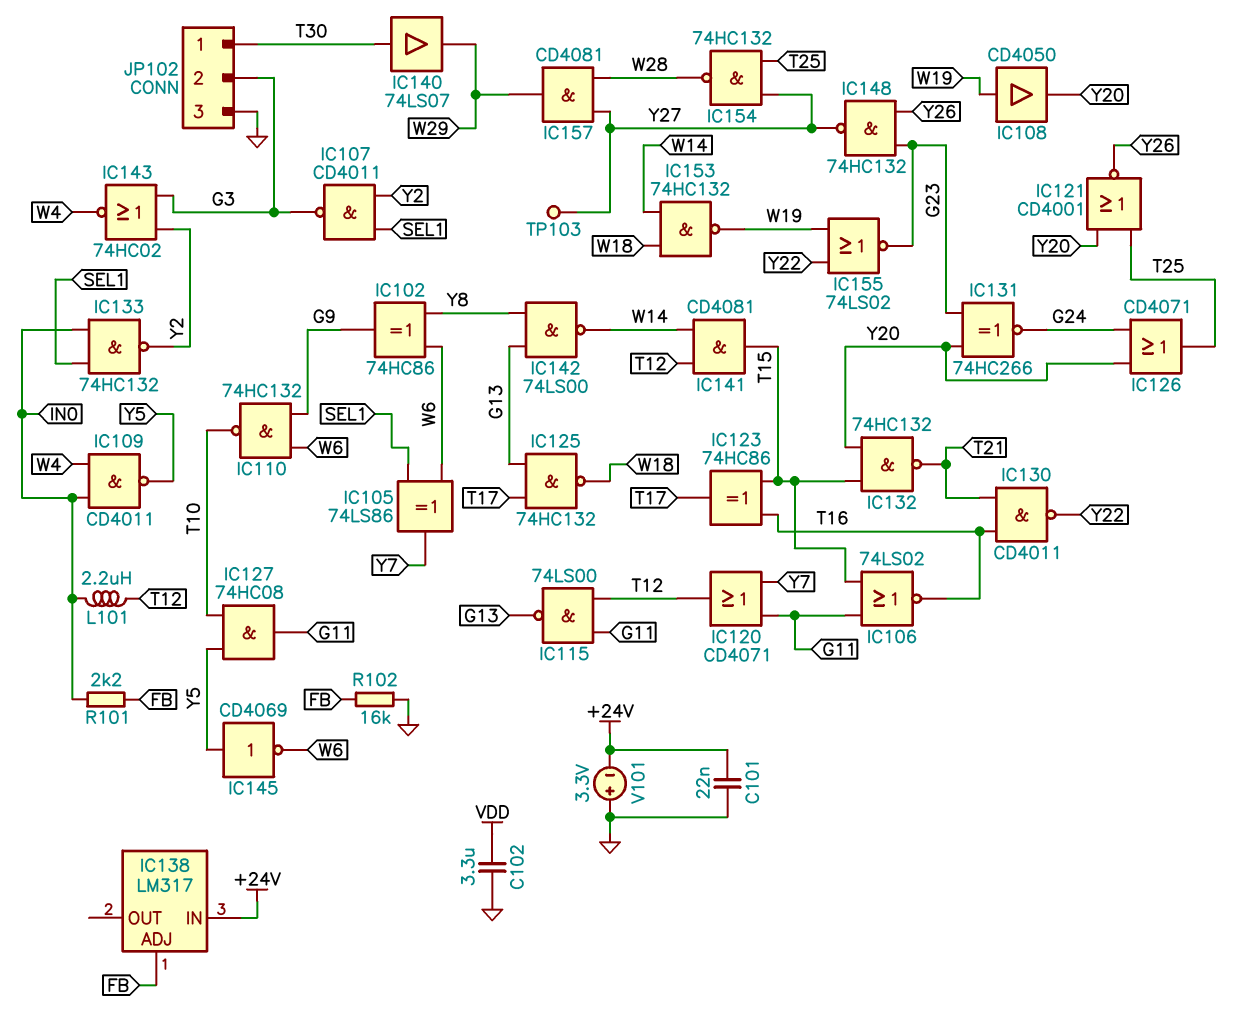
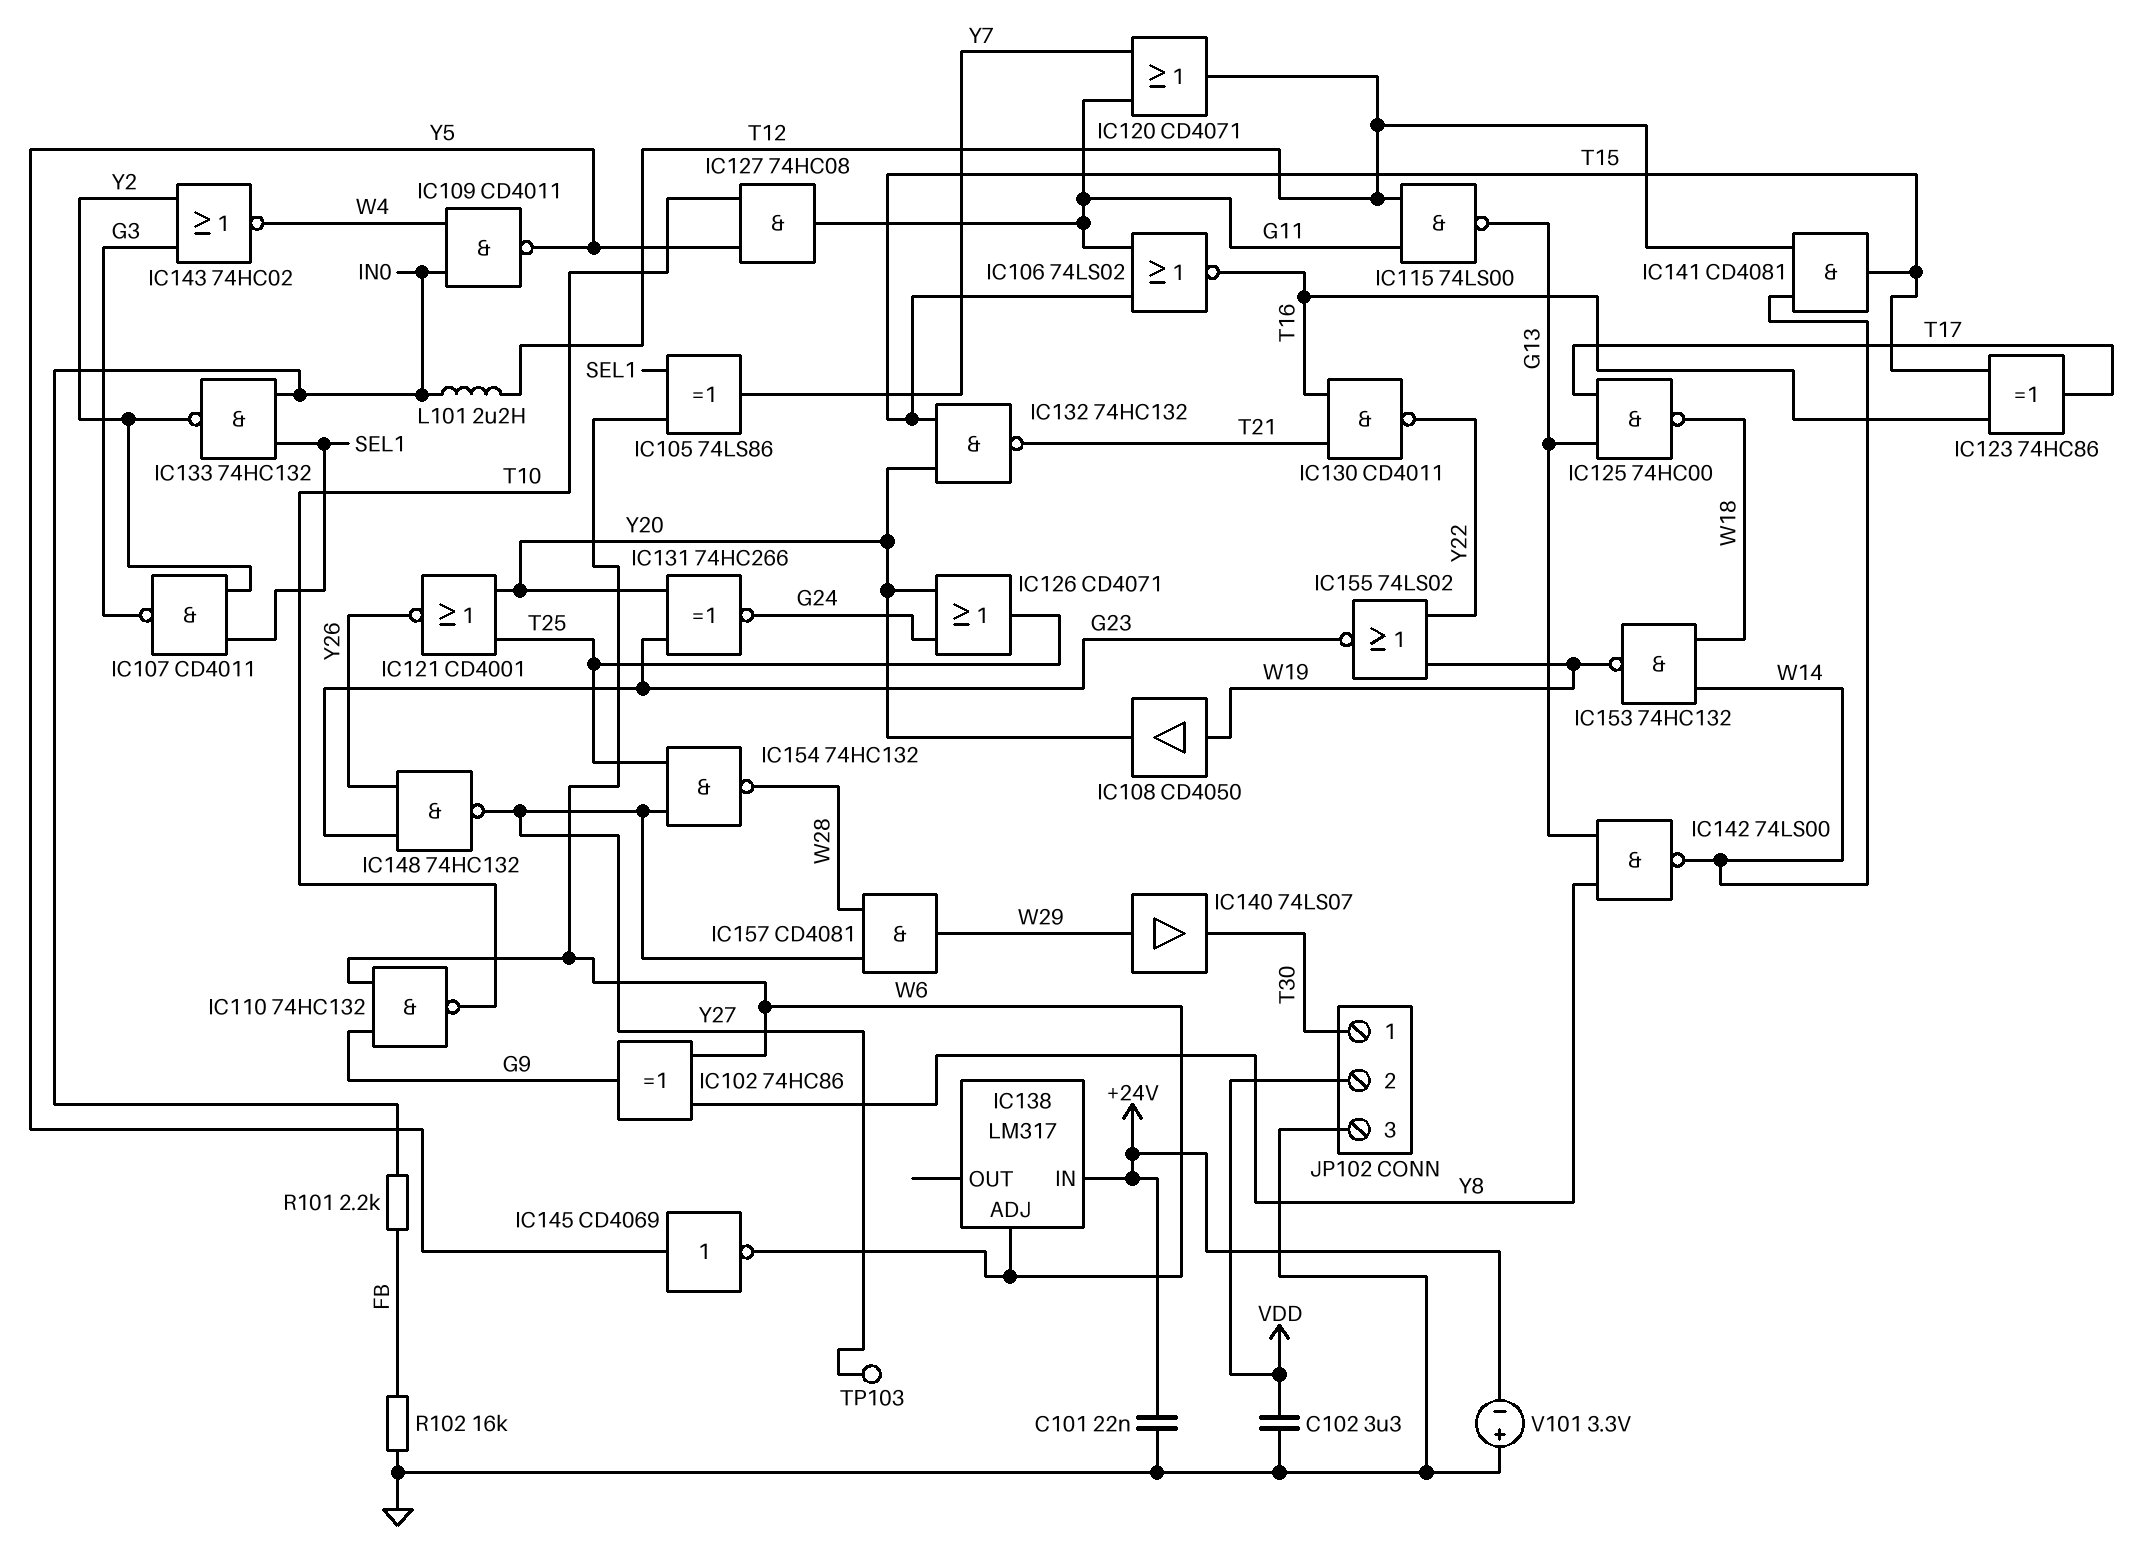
IC125: NAND 74HC132 (in G13, in T17, out W18) -> NAND 74HC00 (in G13, in T17, out W18)
IC138 pin ADJ: FB -> W6
IC140: buffer 74LS07 (in T30, out W29) -> buffer 74LS07 (in W29, out T30)
JP102 pin 2: G3 -> VDD

